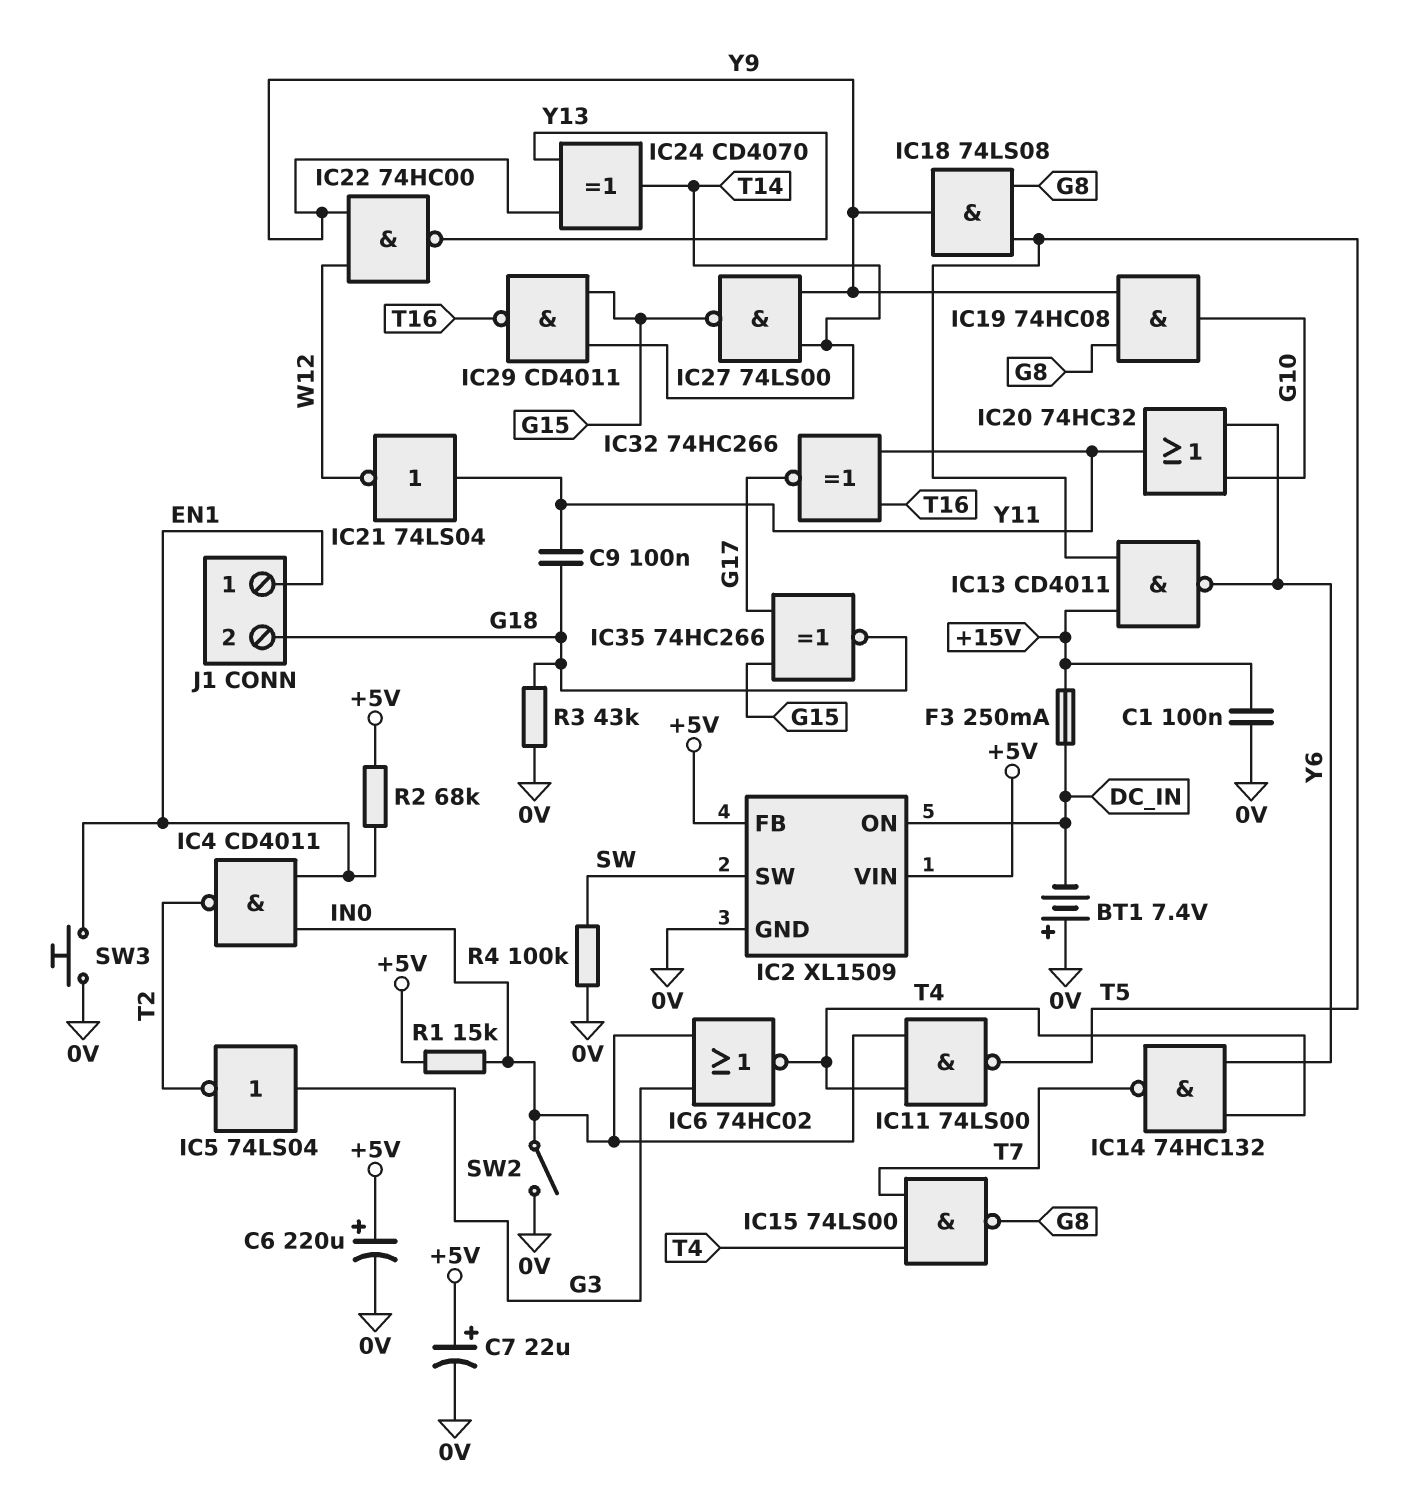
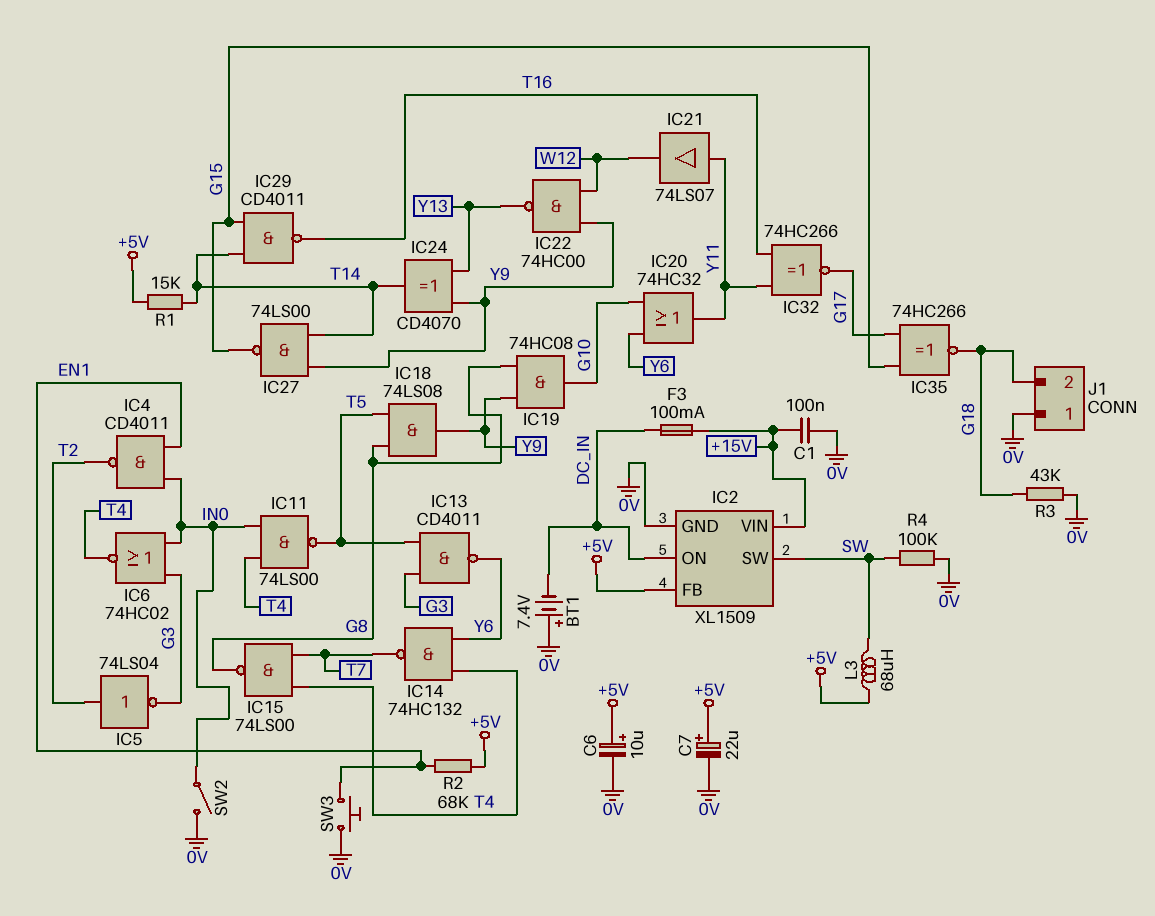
C6: 220uF (plus +5V, minus 0V) -> 10uF (plus +5V, minus 0V)
C9: 100nF (G18, Y11) -> none
F3: 250mA (+15V, DC_IN) -> 100mA (+15V, DC_IN)
IC2 pin VIN: +5V -> +15V
IC5: NOT 74LS04 (in G3, out T2) -> NOT 74LS04 (in T2, out G3)
IC13: NAND CD4011 (in +15V, in T5, out Y6) -> NAND CD4011 (in G3, in T5, out Y6)
IC21: NOT 74LS04 (in Y11, out W12) -> buffer 74LS07 (in Y11, out W12)
J1 pin 1: EN1 -> 0V
L3: none -> 68uH (+5V, SW)
R1: 15k (+5V, IN0) -> 15k (+5V, T14)

